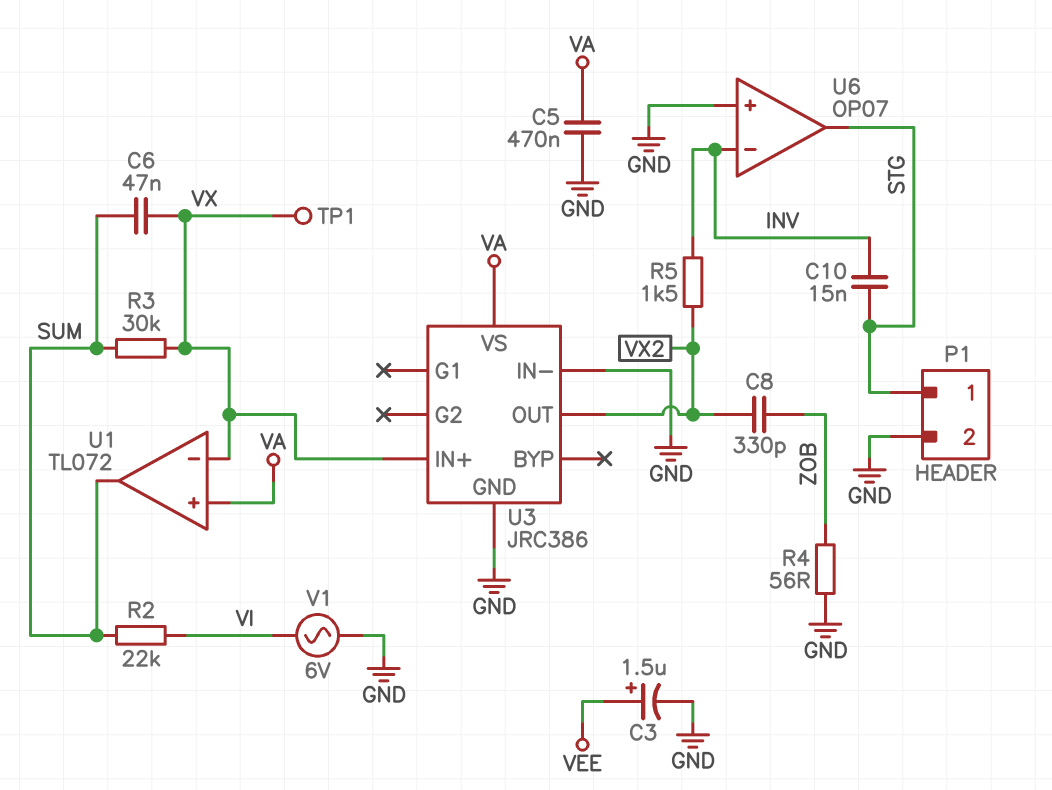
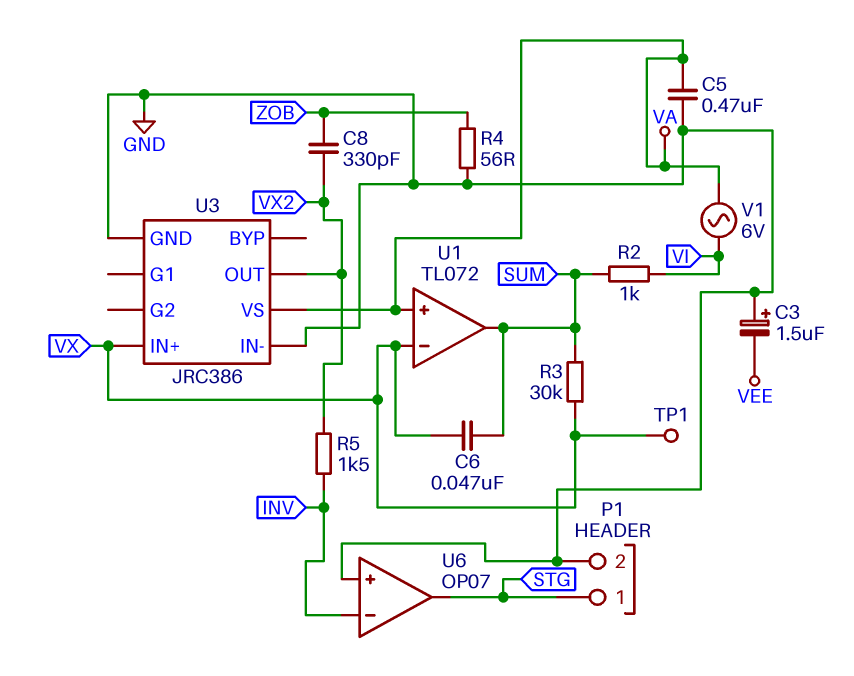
C3: 1.5uF (plus VEE, minus GND) -> 1.5uF (plus GND, minus VEE)
C10: 15nF (INV, STG) -> none
R2: 22k (SUM, VI) -> 1k (SUM, VI)
V1: AC 6V (GND, VI) -> AC 6V (VA, VI)

